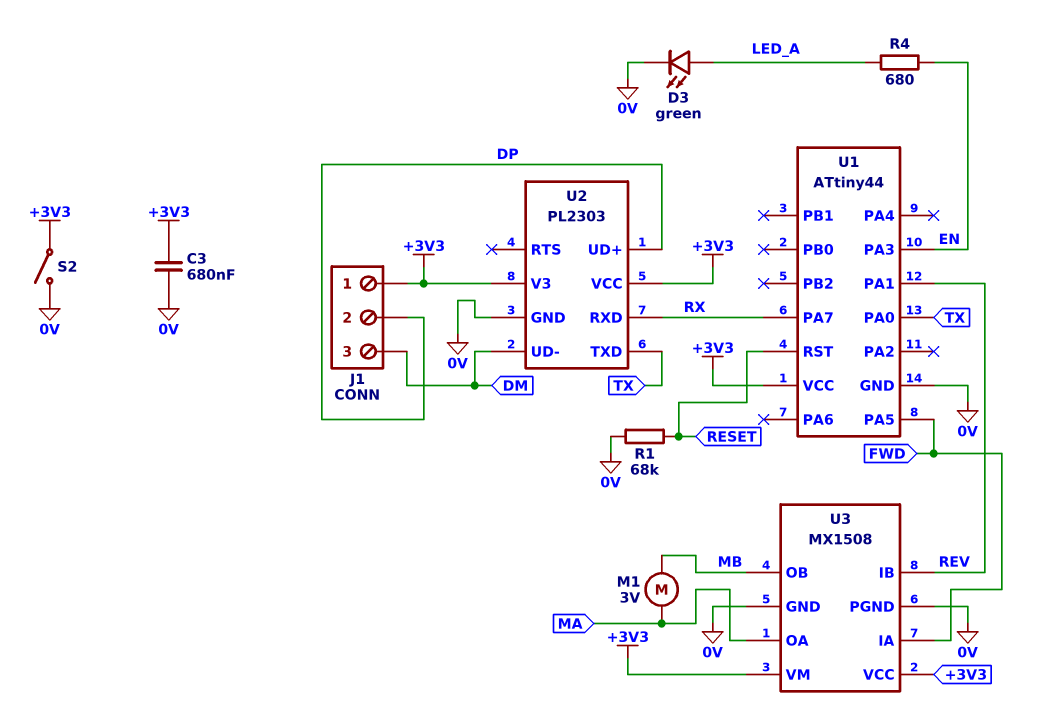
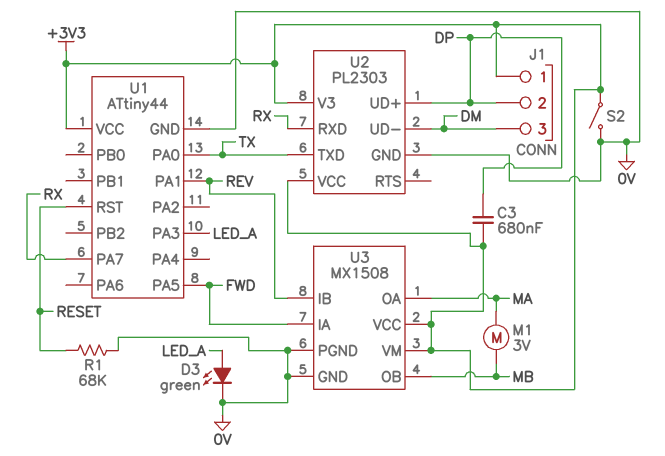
C3: 680nF (+3V3, 0V) -> 680nF (+3V3, DP)
R4: 680 (EN, LED_A) -> none
U1 pin PA3: EN -> LED_A

